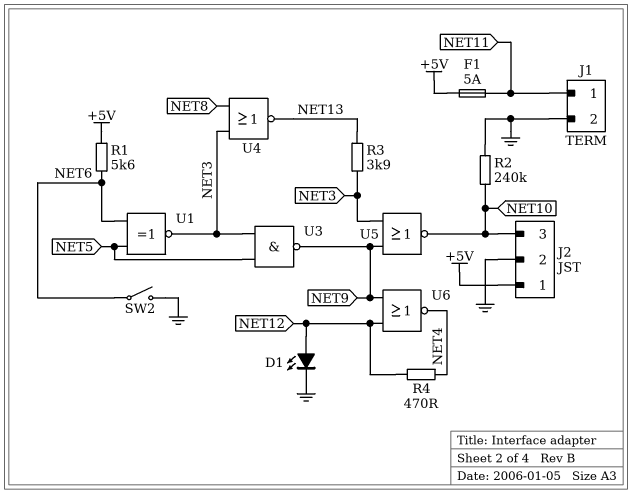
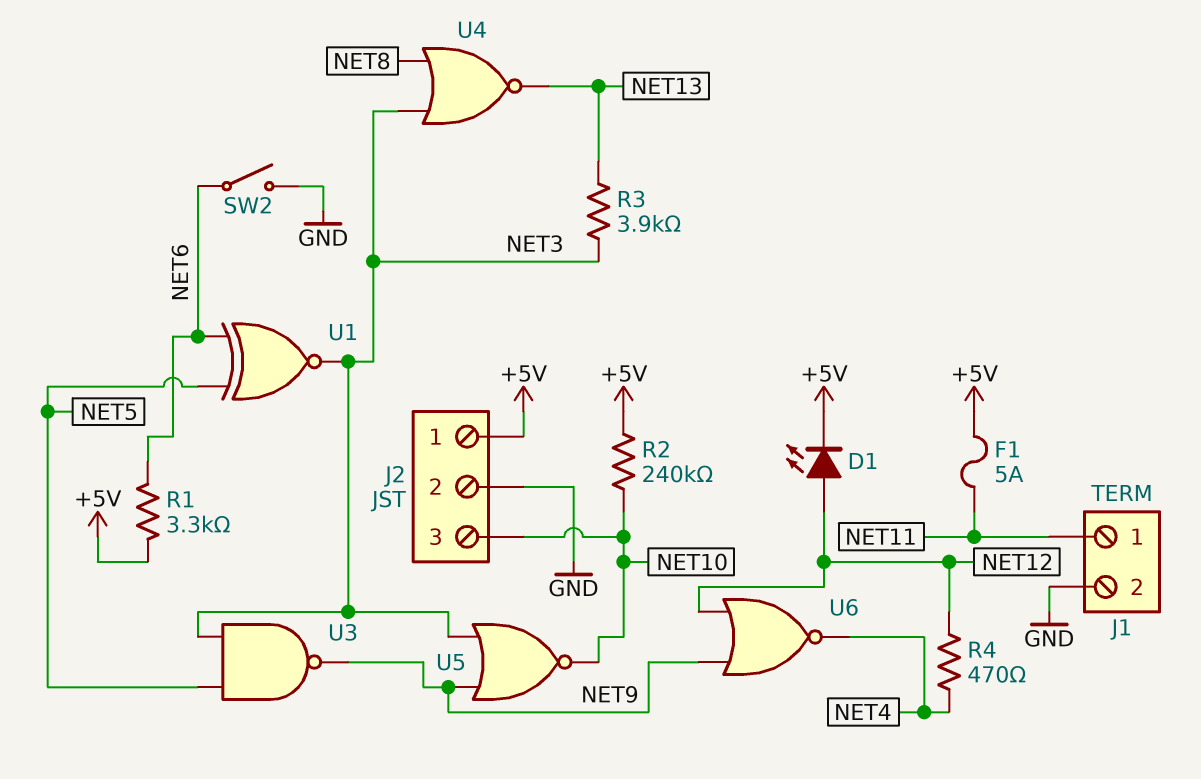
D1: LED (A NET12, K GND) -> LED (A NET12, K +5V)
R1: 5.6k (+5V, NET6) -> 3.3k (+5V, NET6)
R2: 240k (GND, NET10) -> 240k (+5V, NET10)

